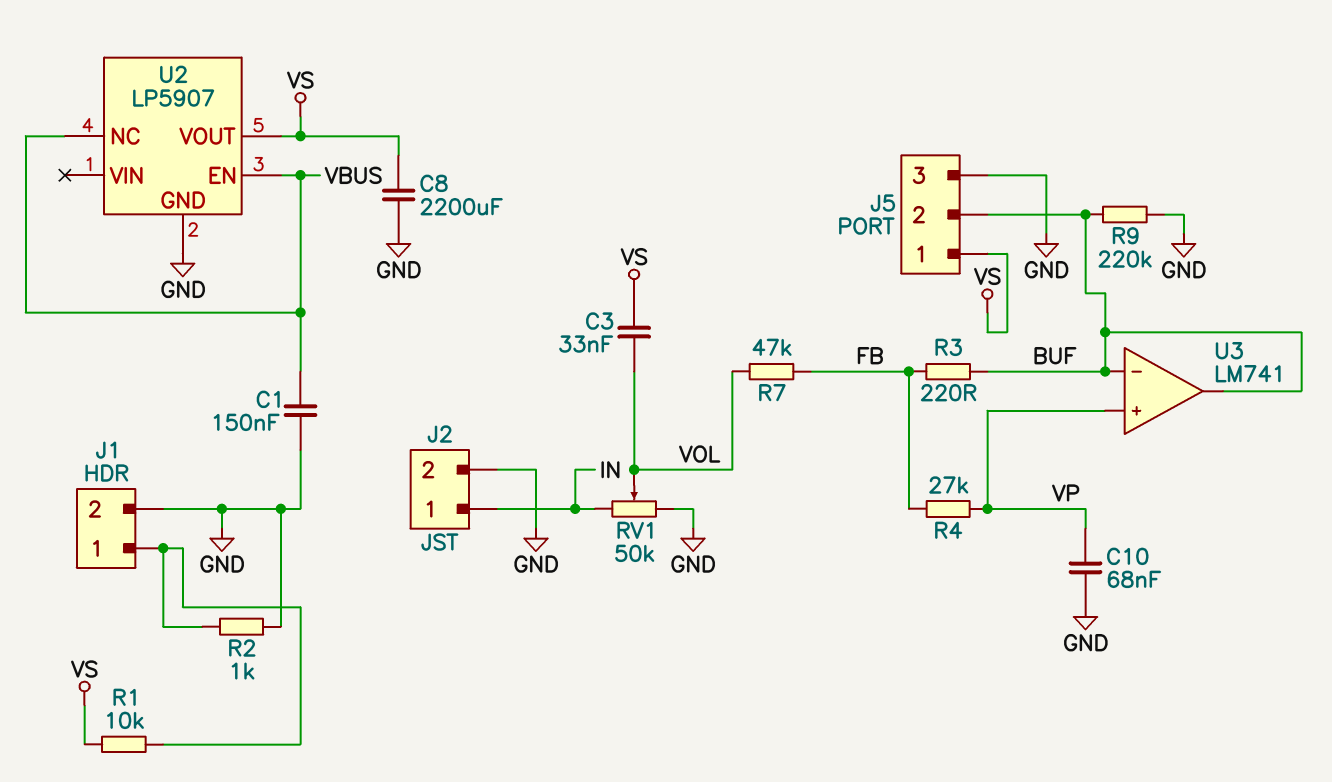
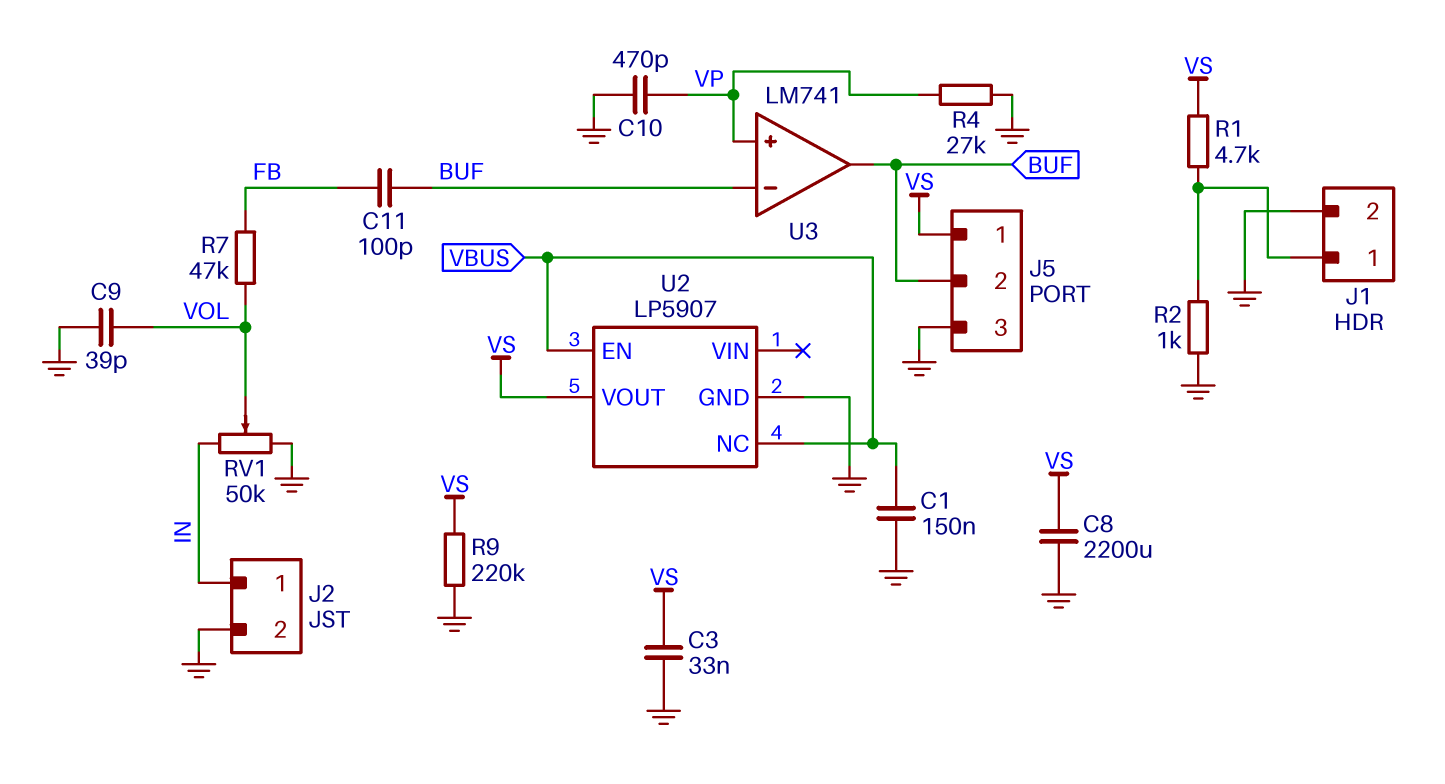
C3: 33nF (VOL, VS) -> 33nF (GND, VS)
C9: none -> 39pF (GND, VOL)
C10: 68nF (GND, VP) -> 470pF (GND, VP)
C11: none -> 100pF (BUF, FB)
R1: 10k (J1/1, VS) -> 4.7k (J1/1, VS)
R3: 220 (BUF, FB) -> none
R4: 27k (FB, VP) -> 27k (GND, VP)
R9: 220k (BUF, GND) -> 220k (GND, VS)

